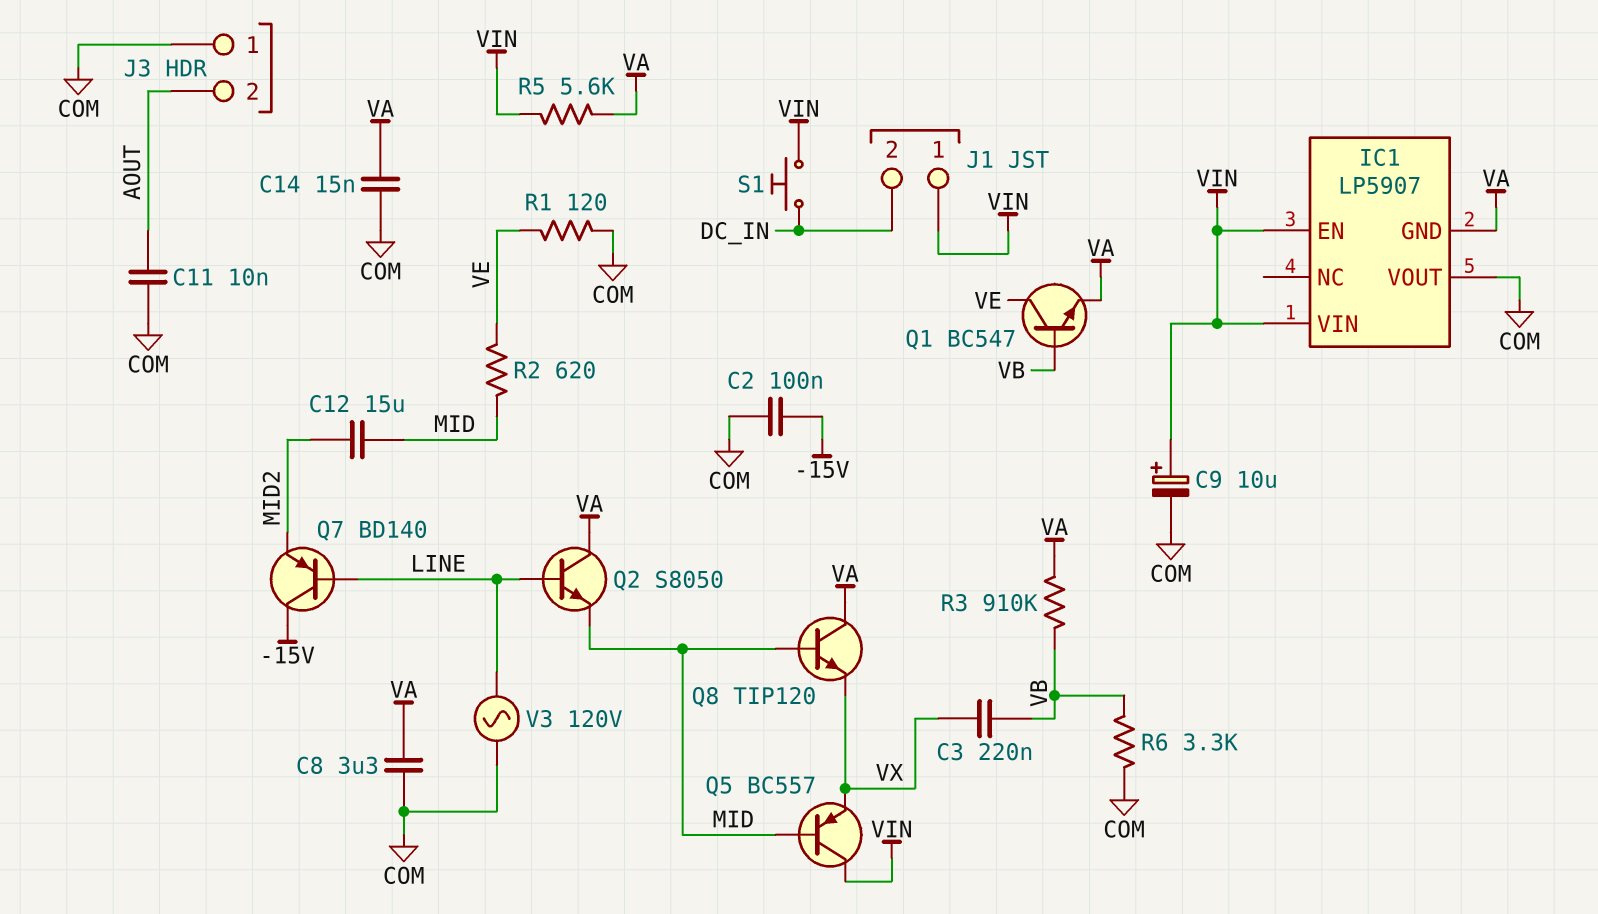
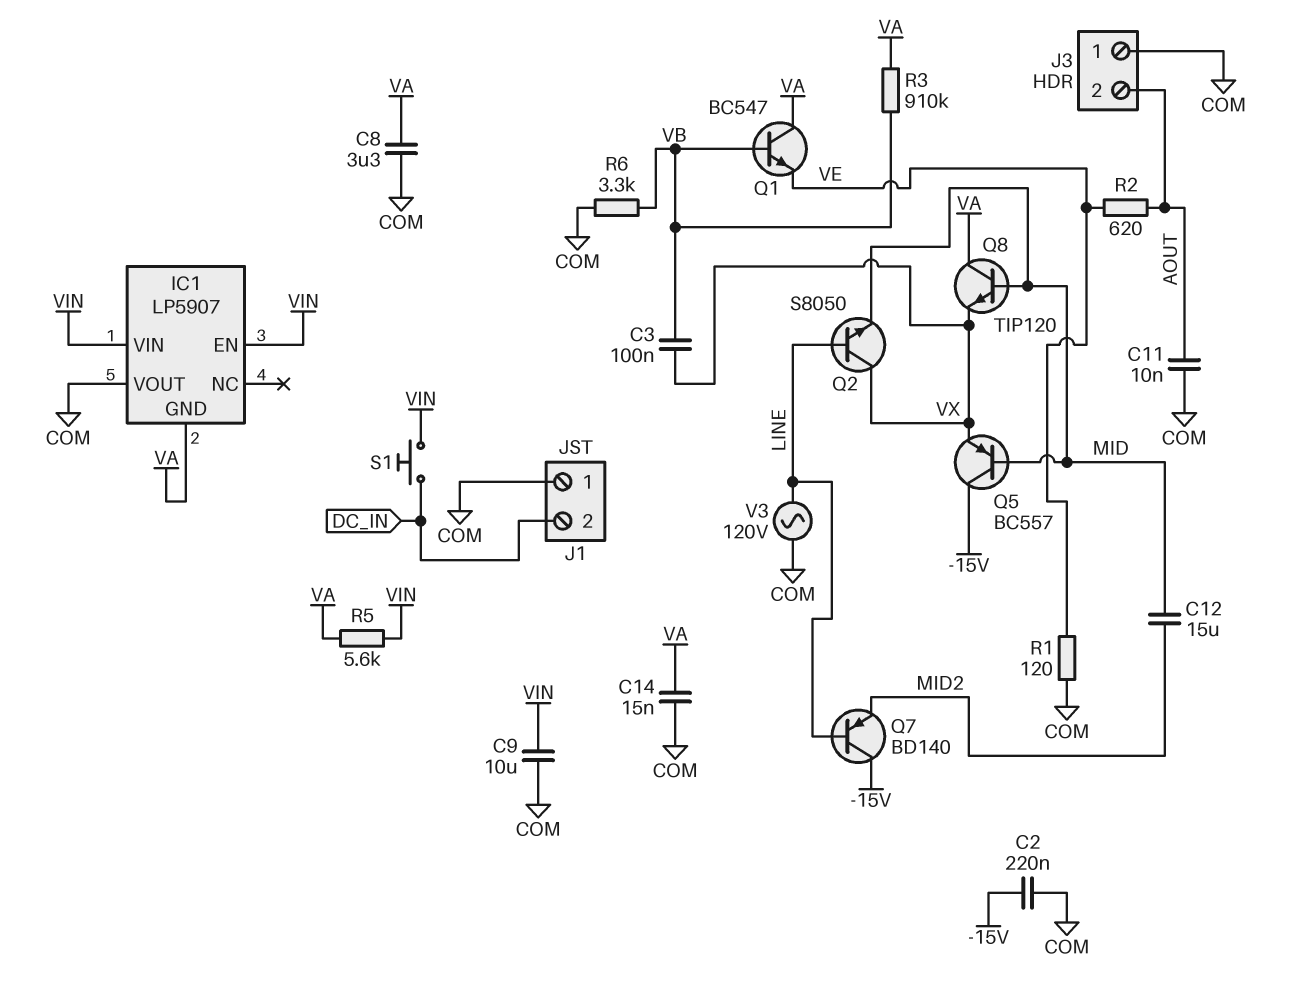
C2: 100nF (-15V, COM) -> 220nF (-15V, COM)
C3: 220nF (VB, VX) -> 100nF (VB, VX)
C9: 10uF (plus VIN, minus COM) -> 10uF (COM, VIN)
J1 pin 1: VIN -> COM
Q1: NPN BC547 (B VB, C VE, E VA) -> NPN BC547 (B VB, C VA, E VE)
Q2: NPN S8050 (B LINE, C VA, E MID) -> NPN S8050 (B LINE, C VX, E MID)
Q5: PNP BC557 (B MID, C VIN, E VX) -> PNP BC557 (B MID, C -15V, E VX)
R2: 620 (MID, VE) -> 620 (AOUT, VE)

